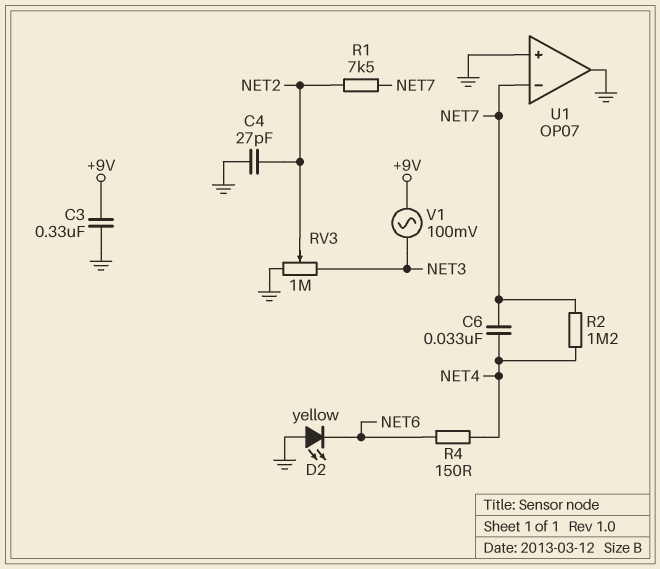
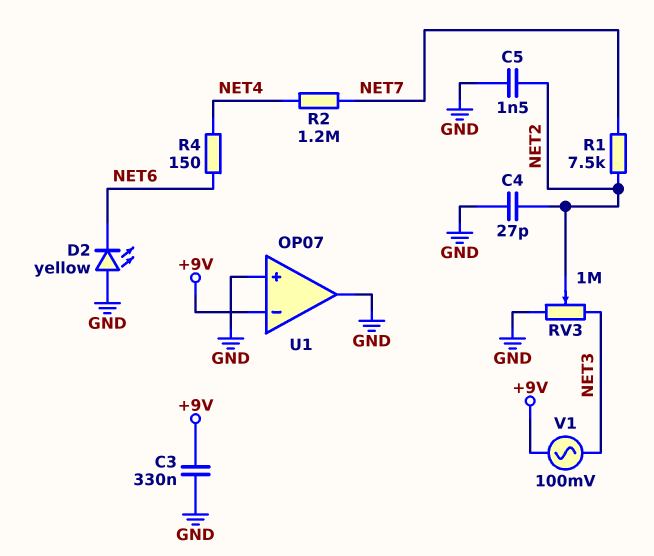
C5: none -> 1.5nF (GND, NET2)
C6: 33nF (NET4, NET7) -> none
U1 pin in-: NET7 -> +9V

